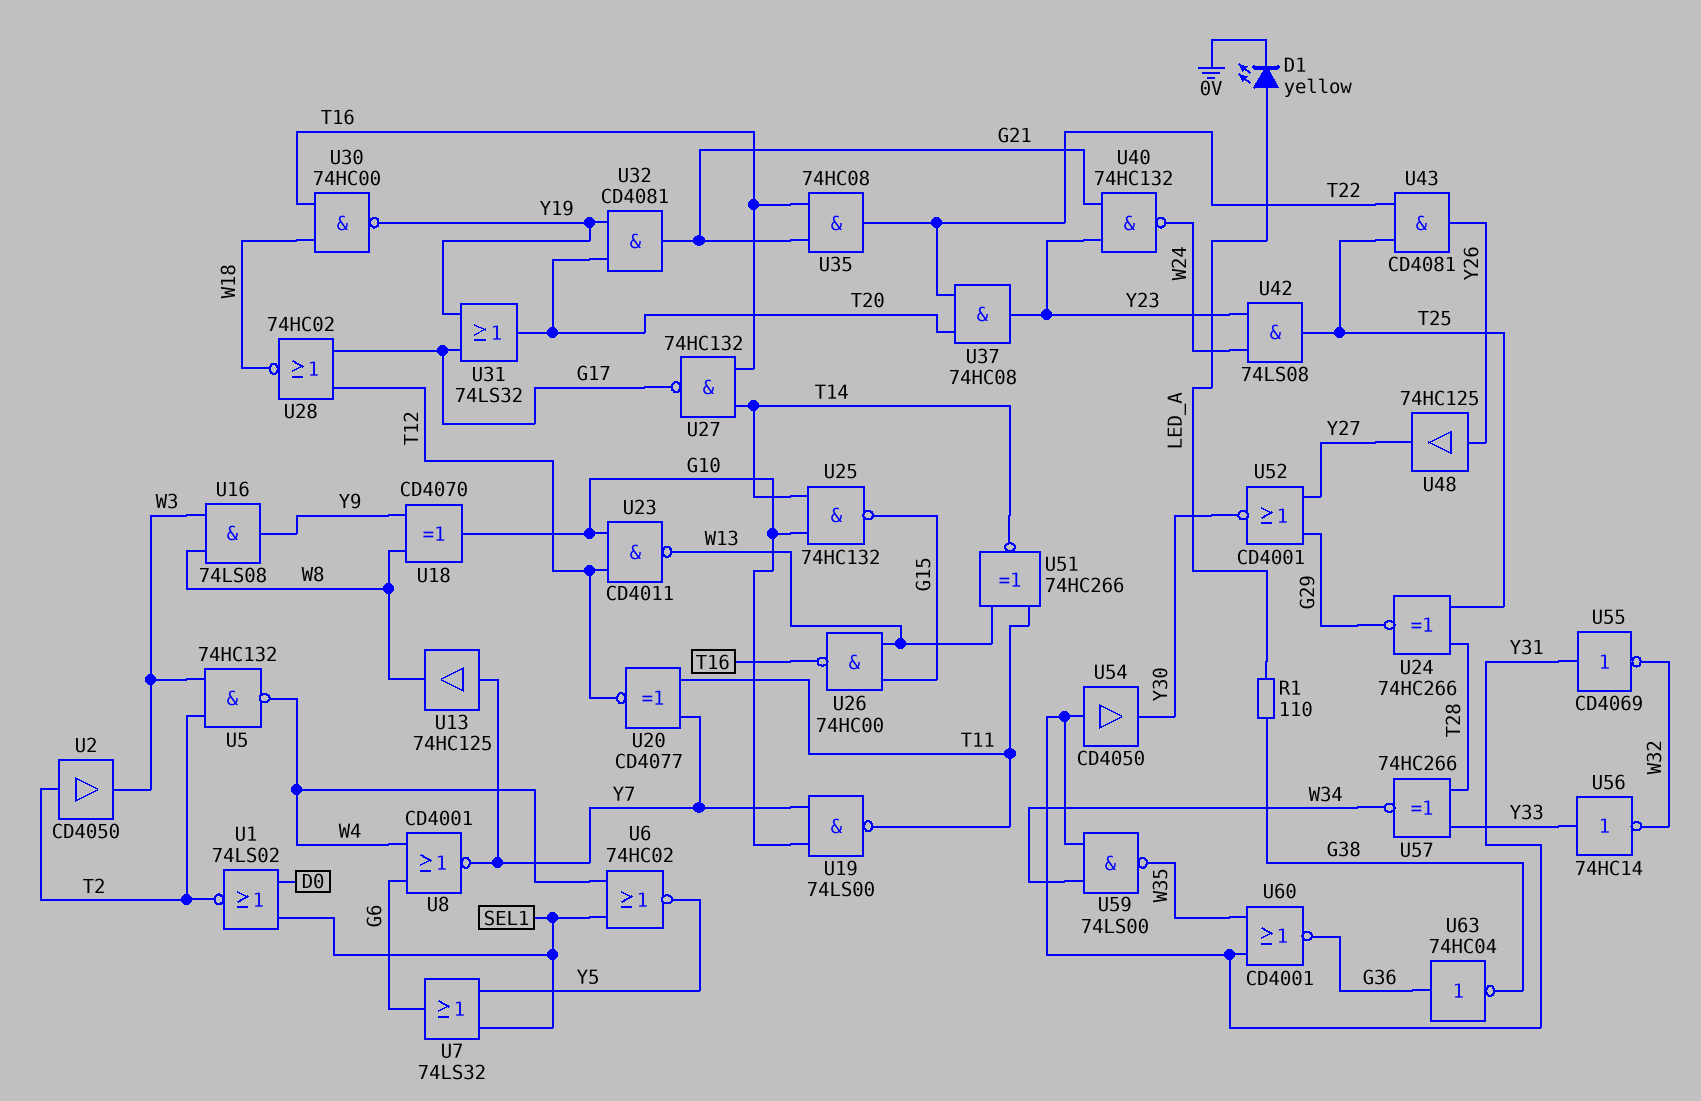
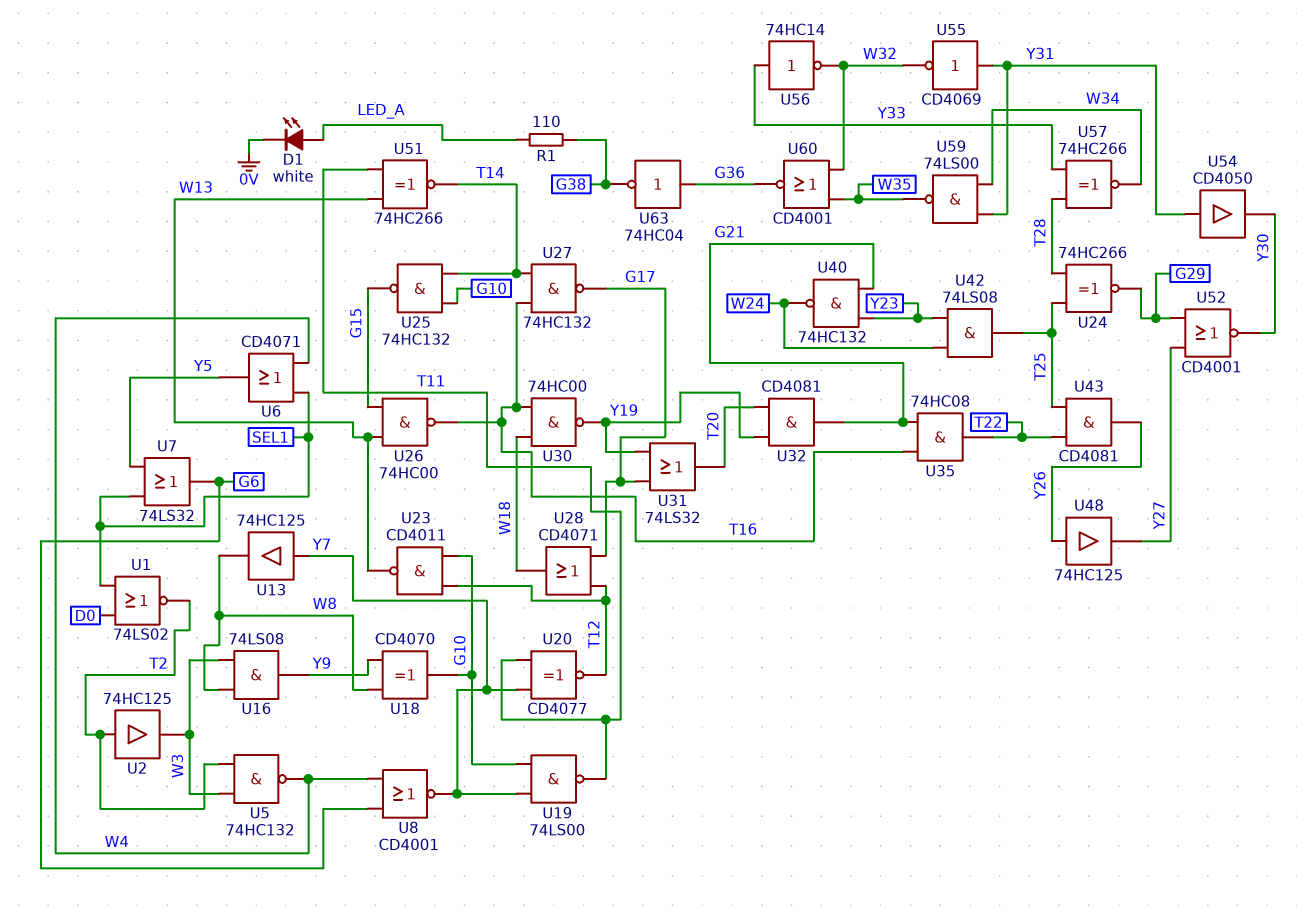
D1: LED yellow (A LED_A, K 0V) -> LED white (A LED_A, K 0V)
U2: buffer CD4050 (in T2, out W3) -> buffer 74HC125 (in T2, out W3)
U6: NOR 74HC02 (in SEL1, in W4, out Y5) -> OR CD4071 (in SEL1, in W4, out Y5)
U28: NOR 74HC02 (in G17, in T12, out W18) -> OR CD4071 (in G17, in T12, out W18)
U37: AND 74HC08 (in T20, in T22, out Y23) -> none
U60: NOR CD4001 (in W35, in Y31, out G36) -> NOR CD4001 (in W32, in W35, out G36)

